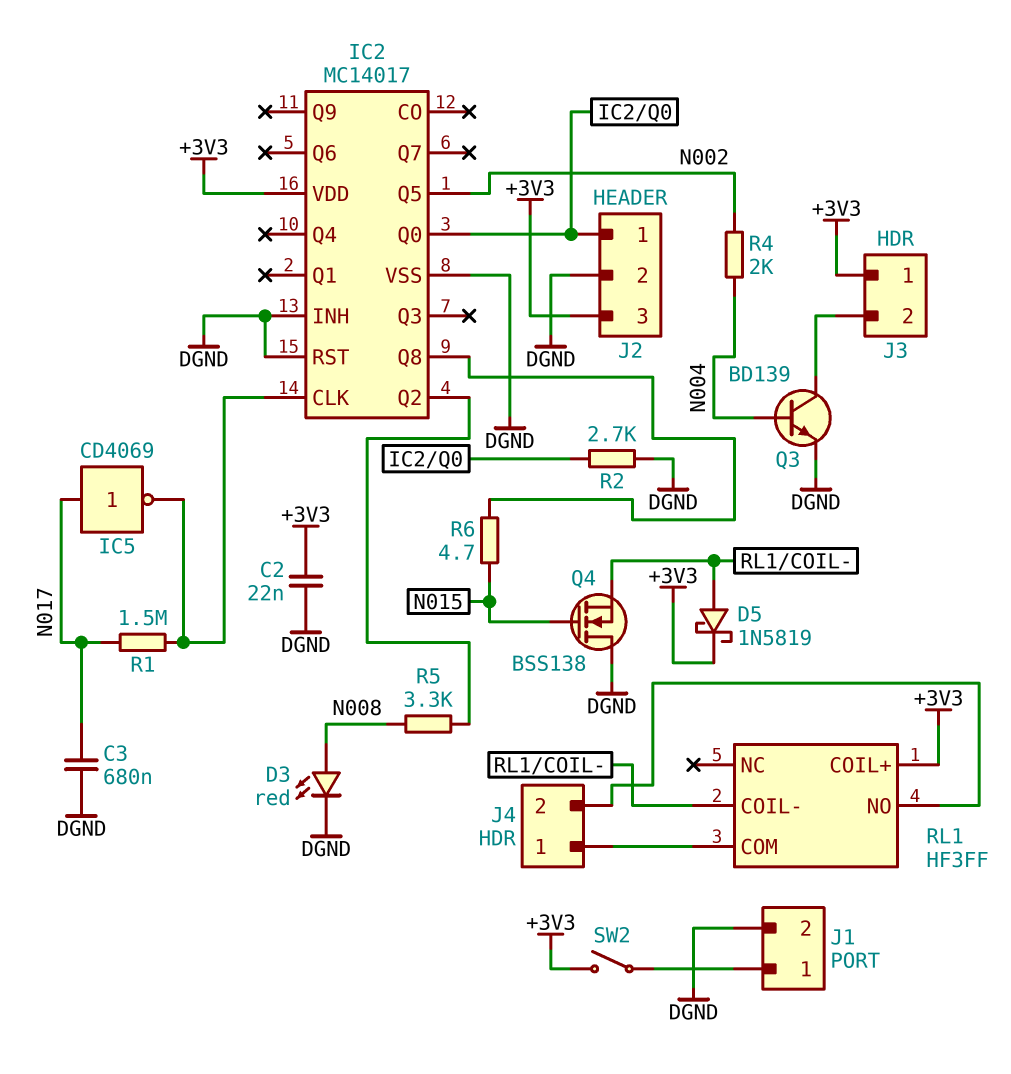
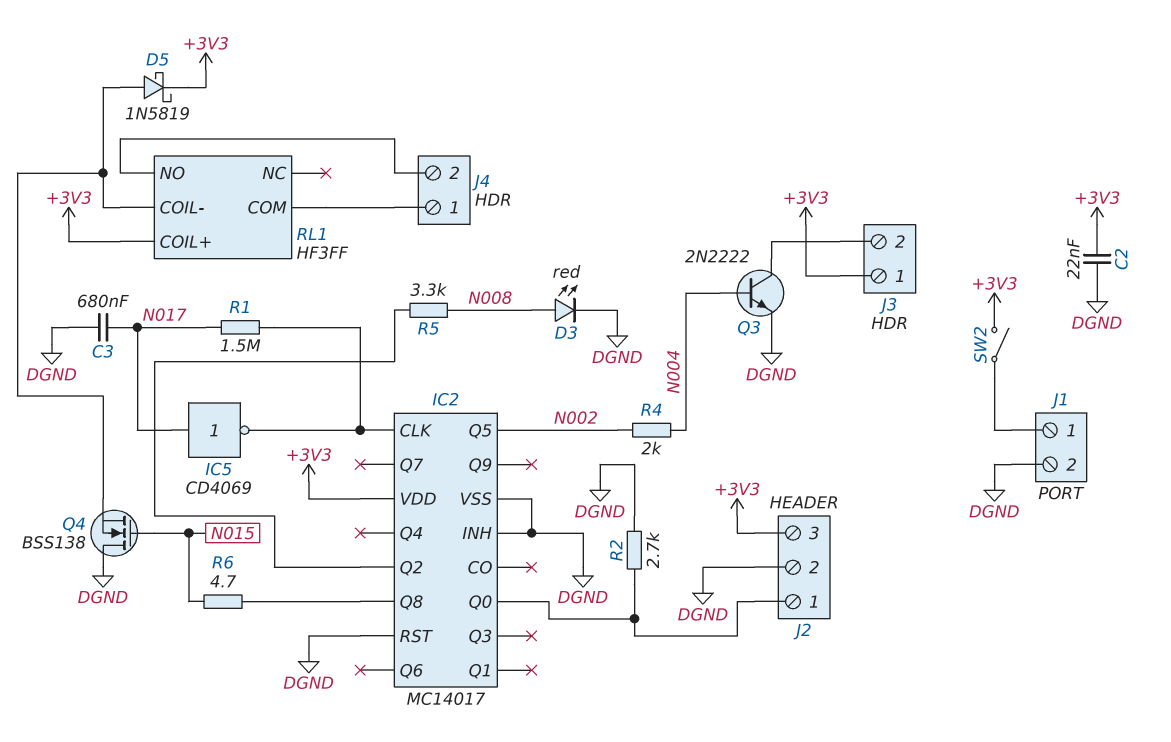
Q3: NPN BD139 (B N004, C J3/2, E DGND) -> NPN 2N2222 (B N004, C J3/2, E DGND)

